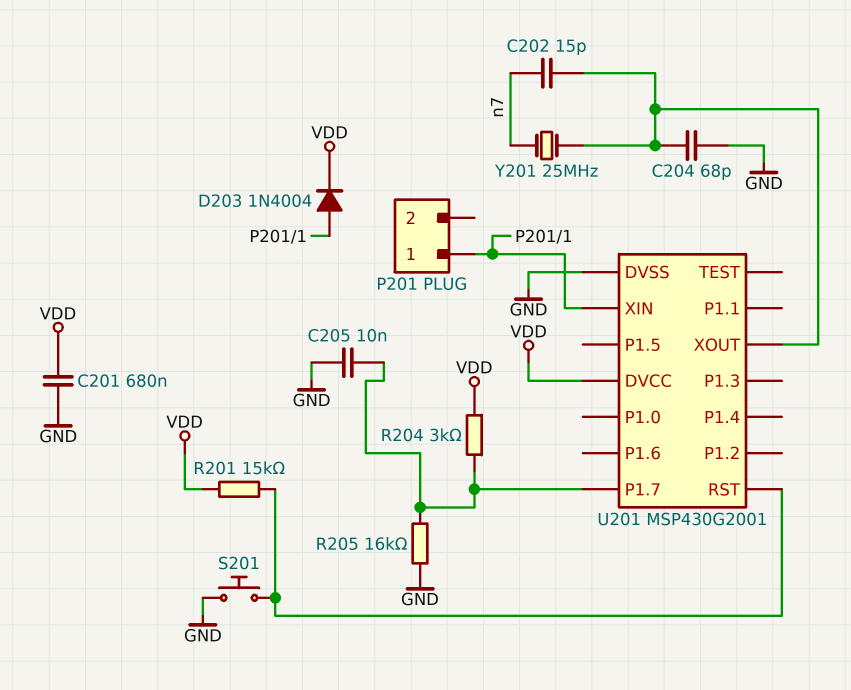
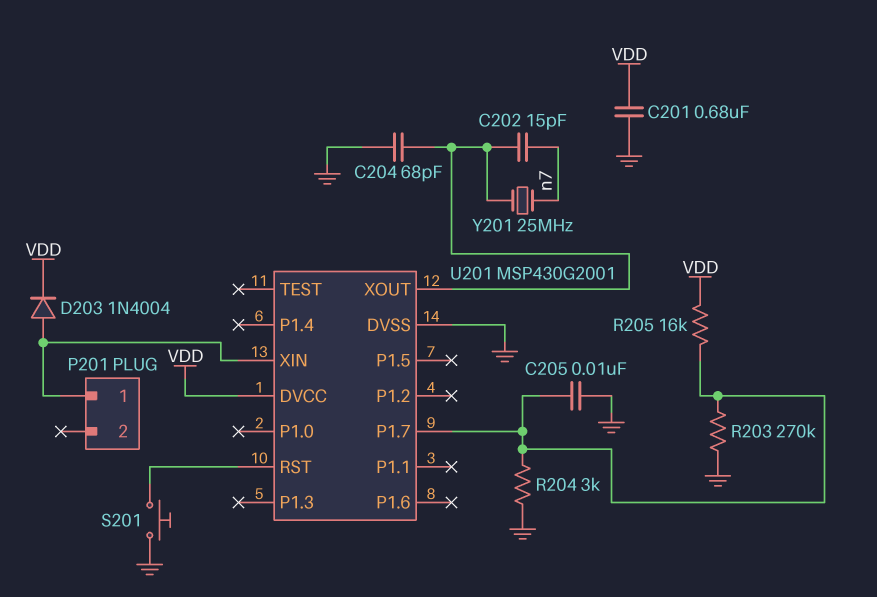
R201: 15k (U201/RST, VDD) -> none
R203: none -> 270k (GND, U201/P1.7)
R204: 3k (U201/P1.7, VDD) -> 3k (GND, U201/P1.7)
R205: 16k (GND, U201/P1.7) -> 16k (U201/P1.7, VDD)

